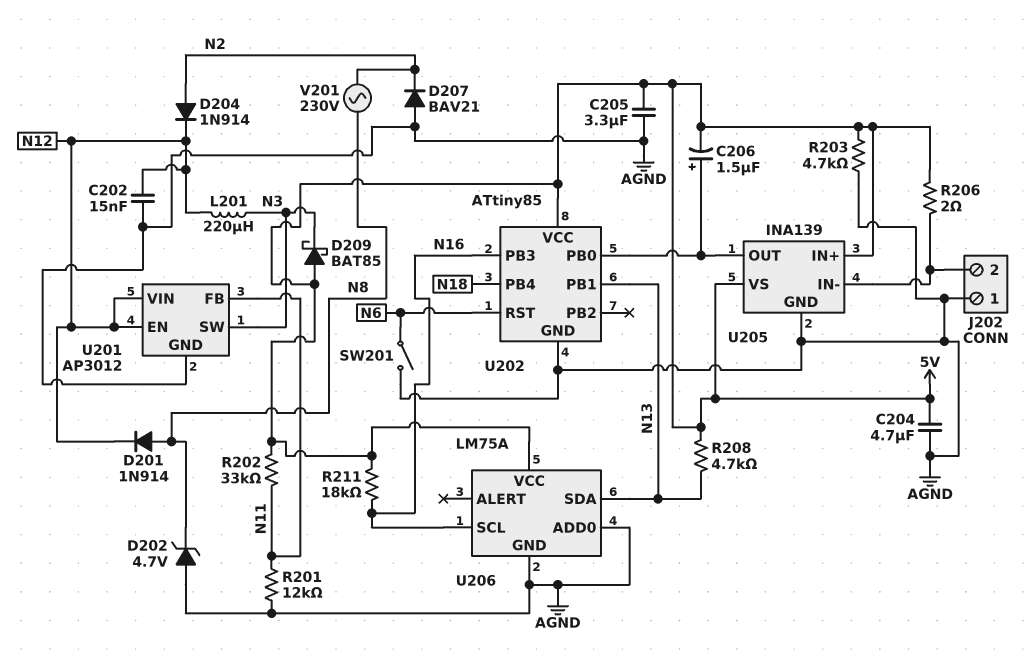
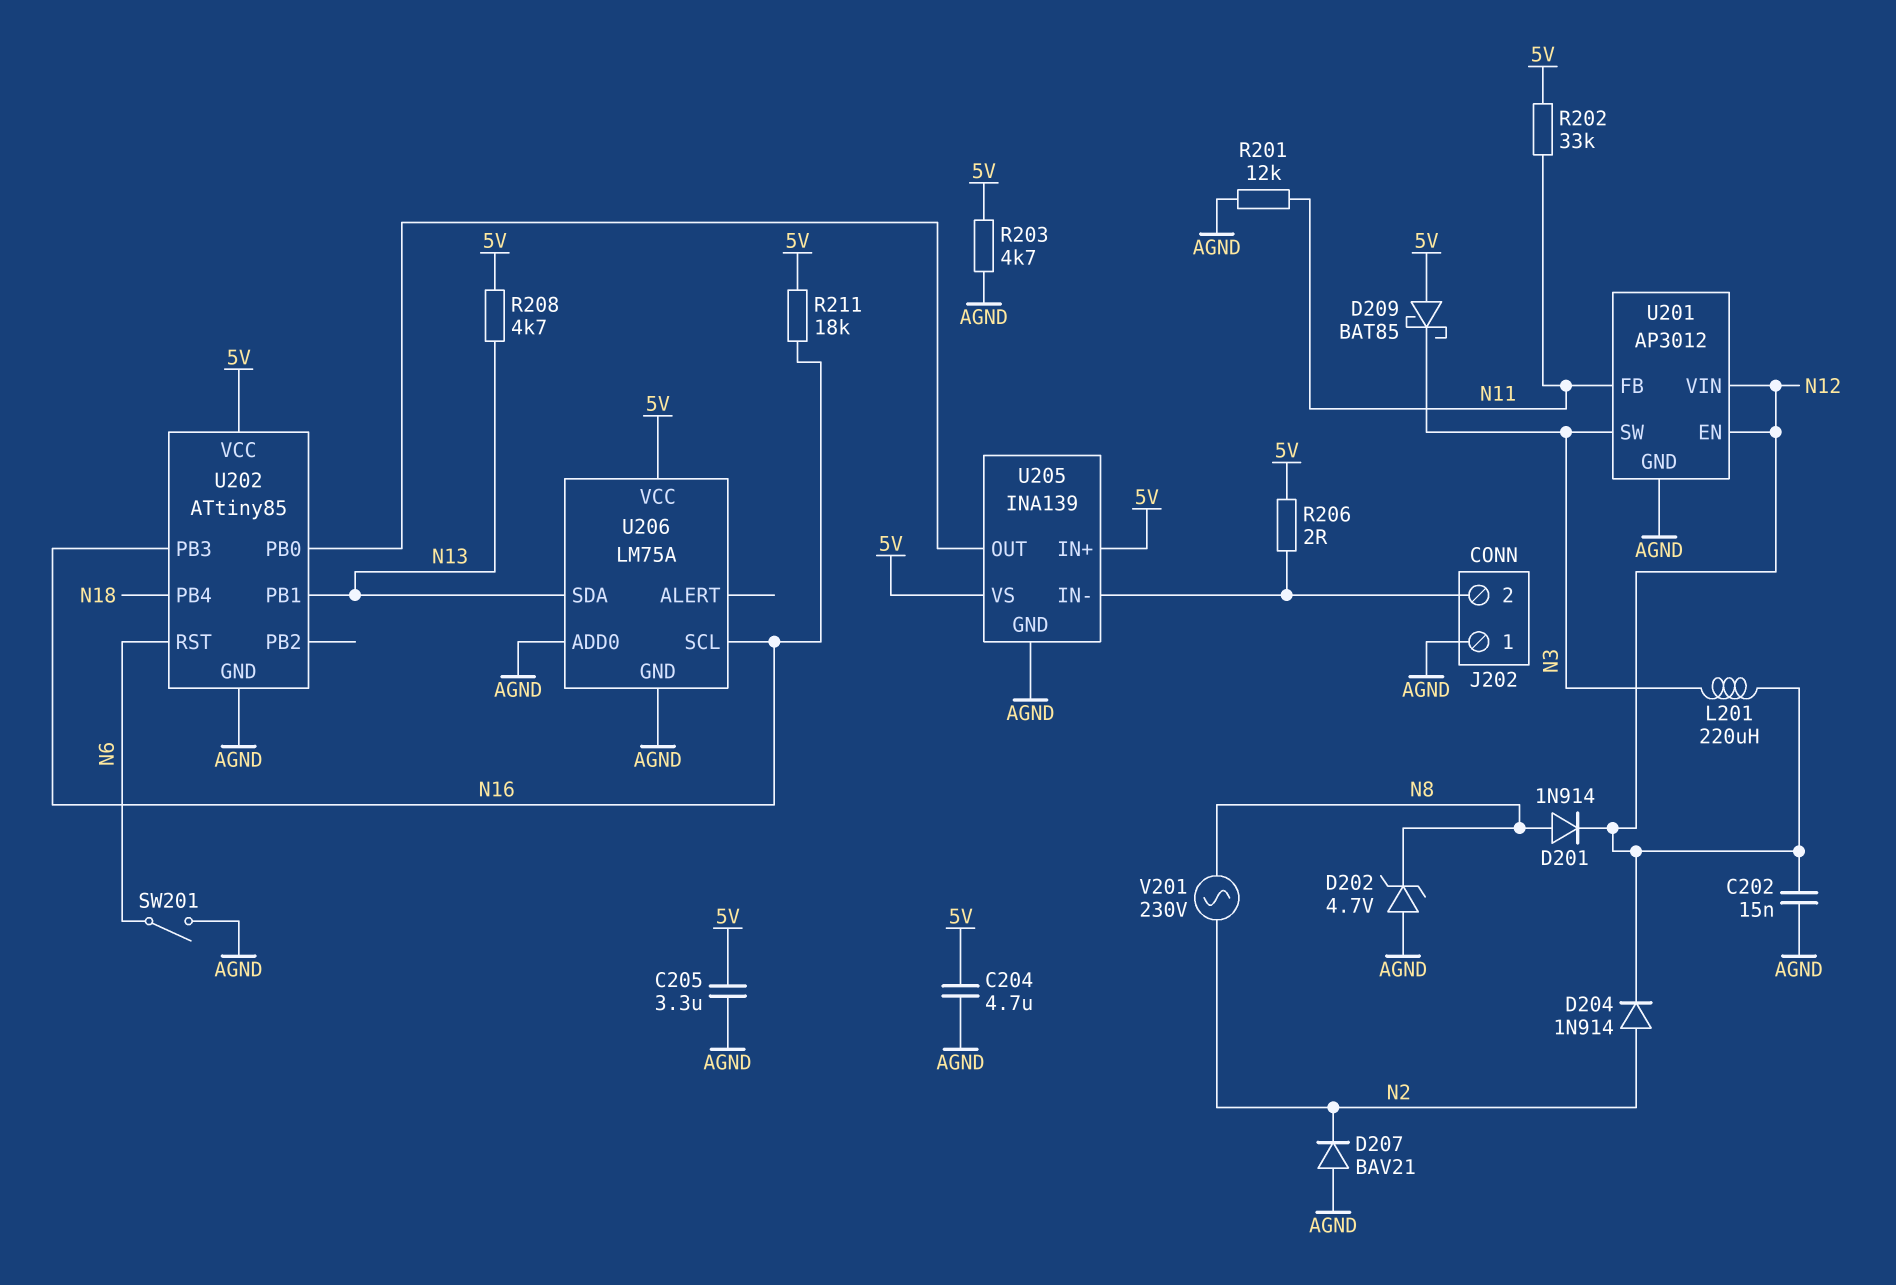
C206: 1.5uF (plus U202/PB0, minus 5V) -> none

